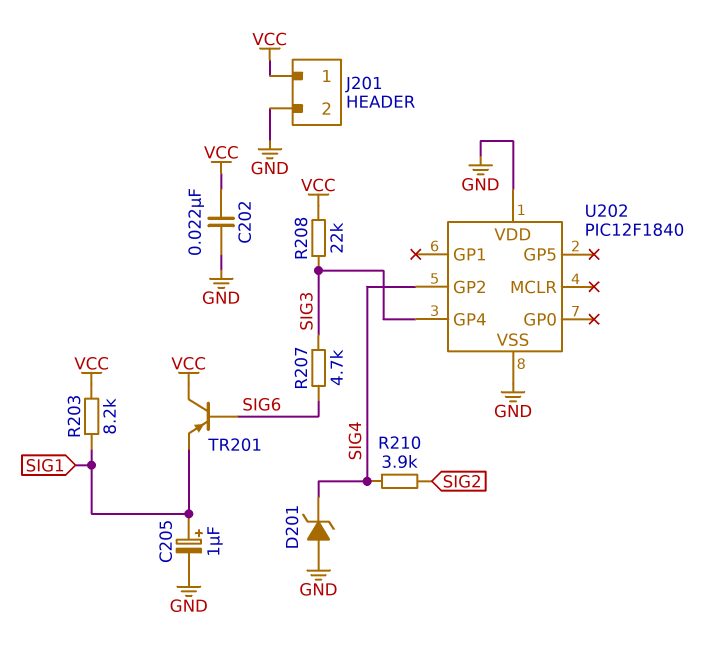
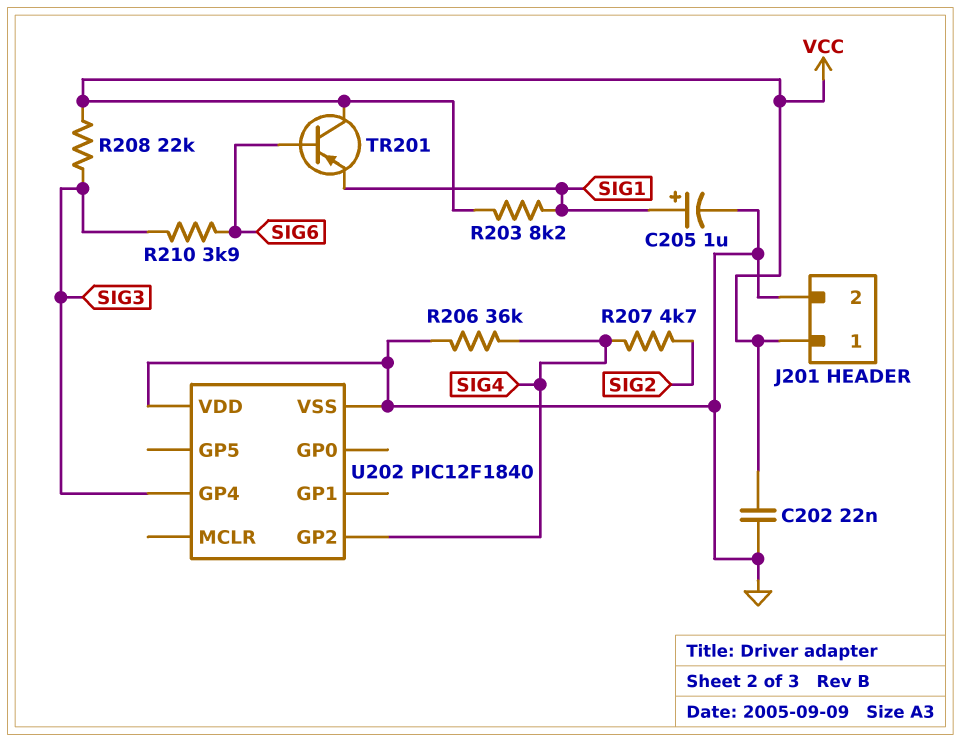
D201: zener (A GND, K SIG4) -> none
R206: none -> 36k (GND, SIG4)
R207: 4.7k (SIG3, SIG6) -> 4.7k (SIG2, SIG4)
R210: 3.9k (SIG2, SIG4) -> 3.9k (SIG3, SIG6)

